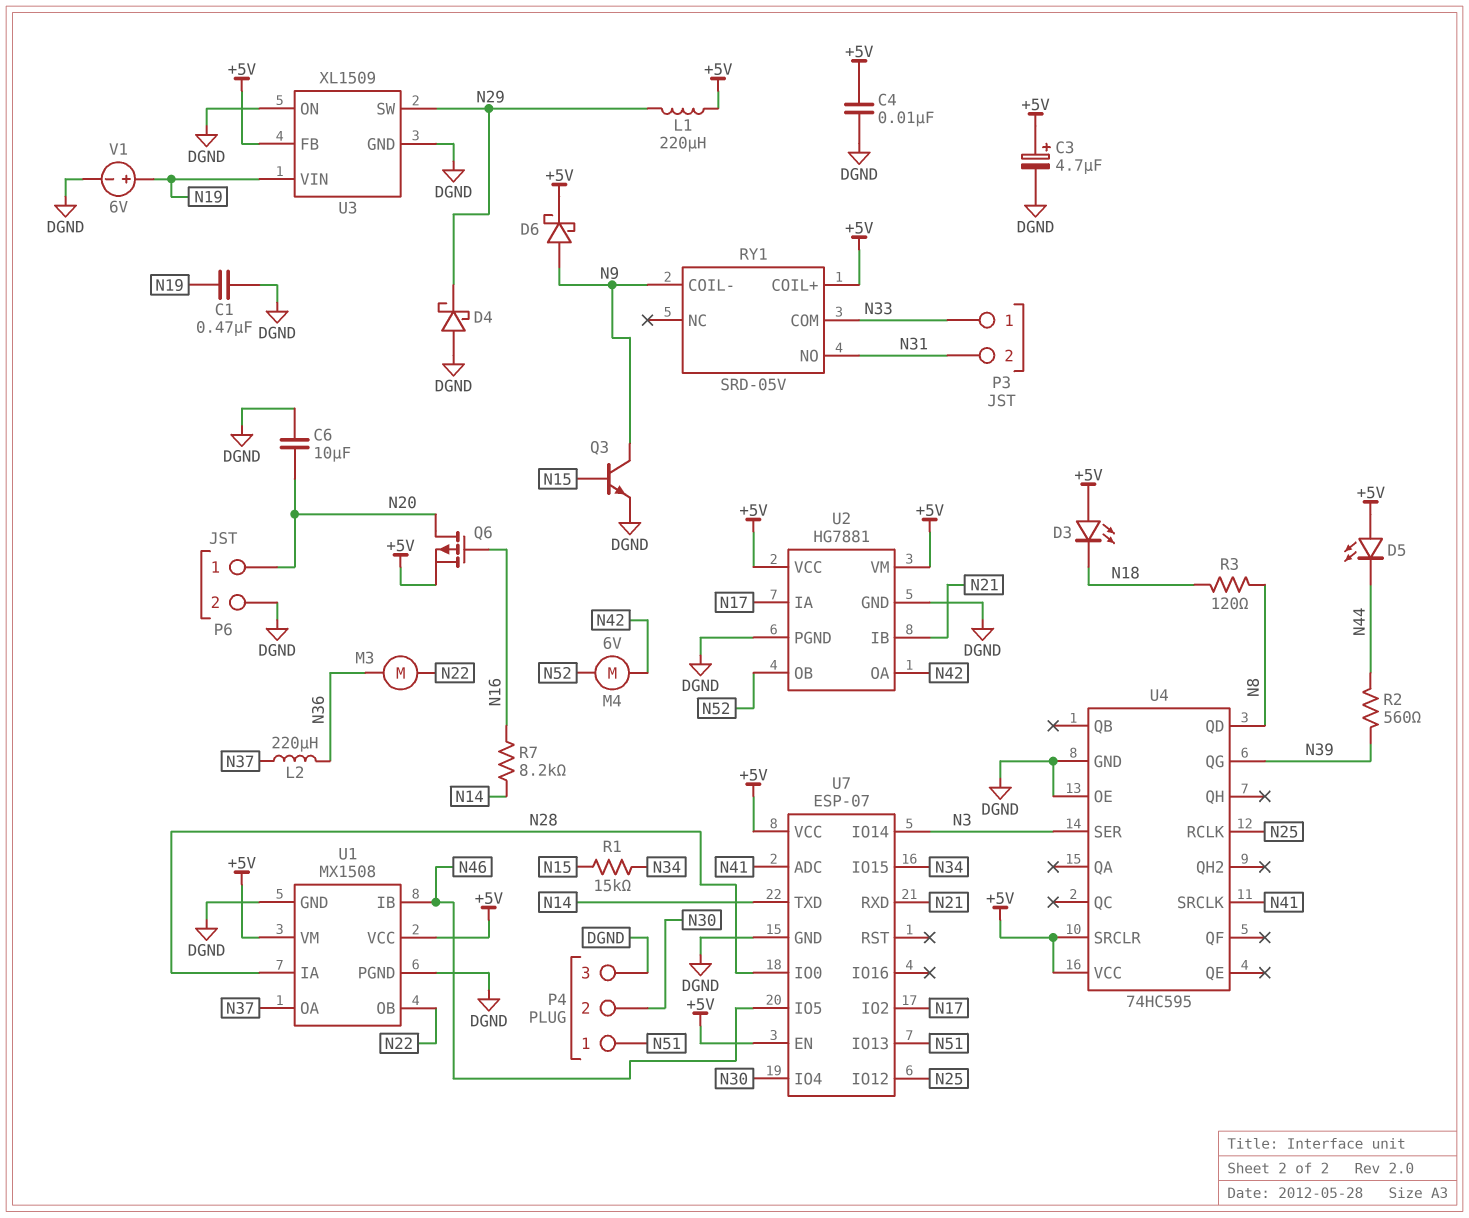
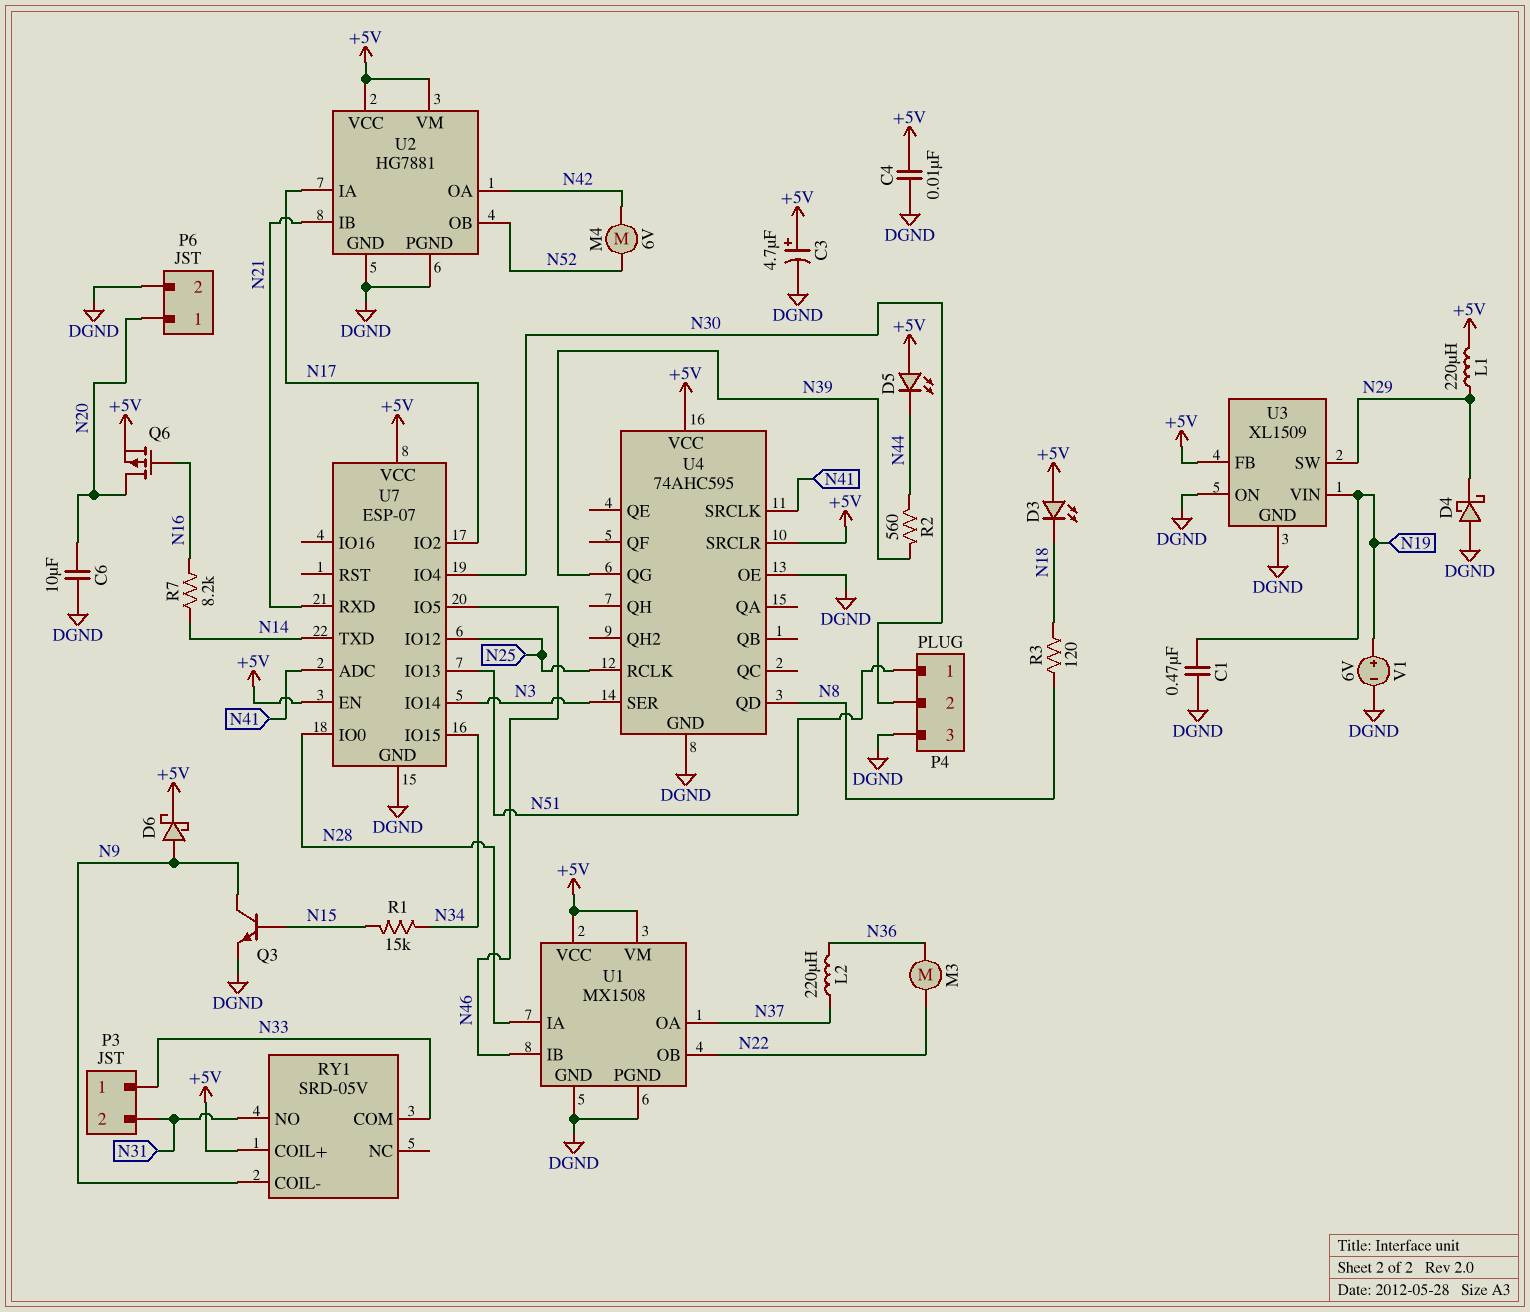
U4: 74HC595 -> 74AHC595

